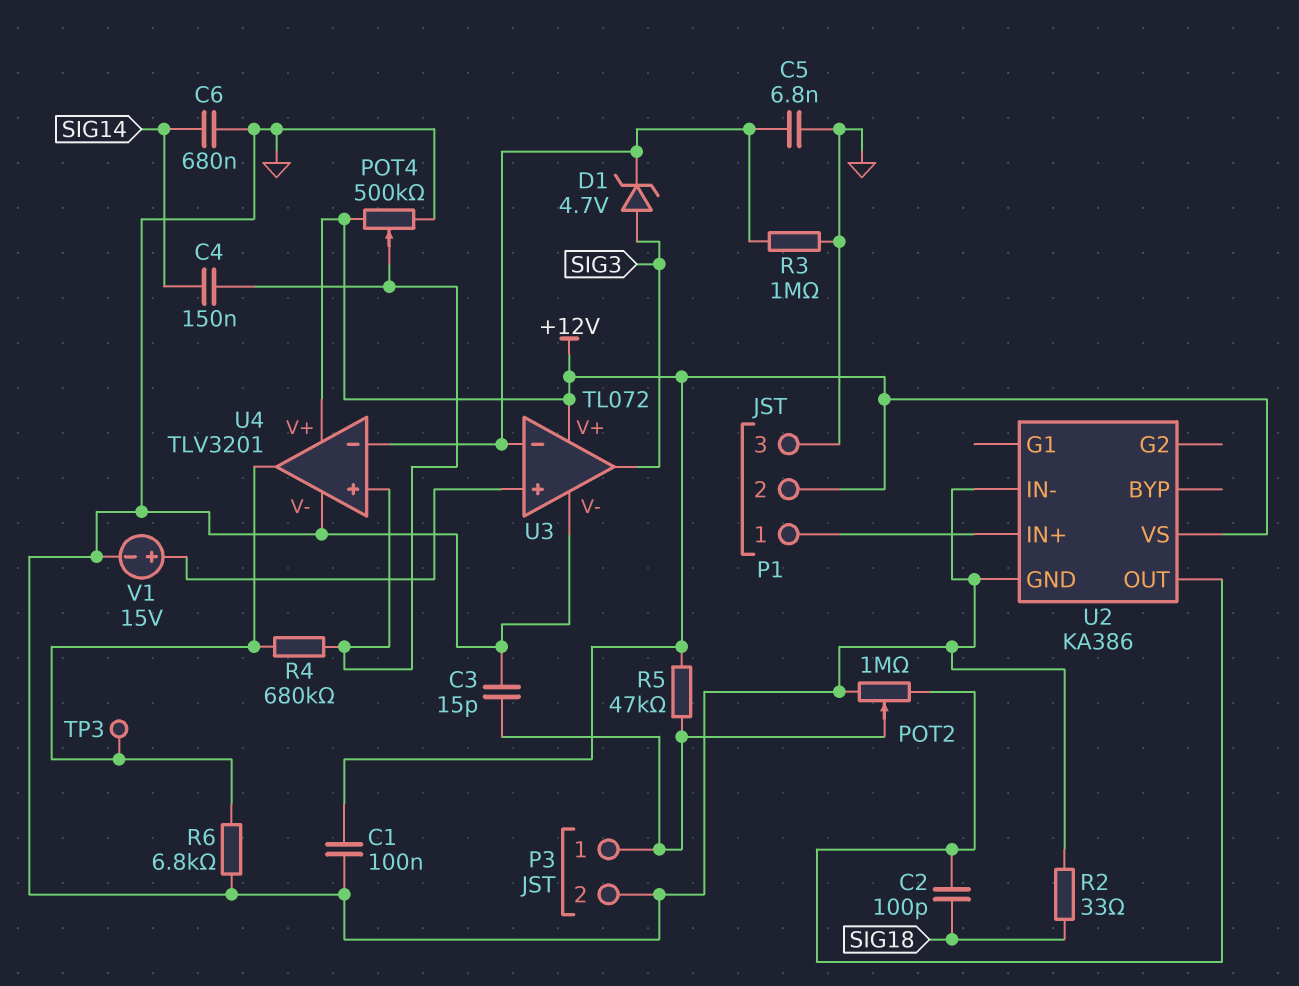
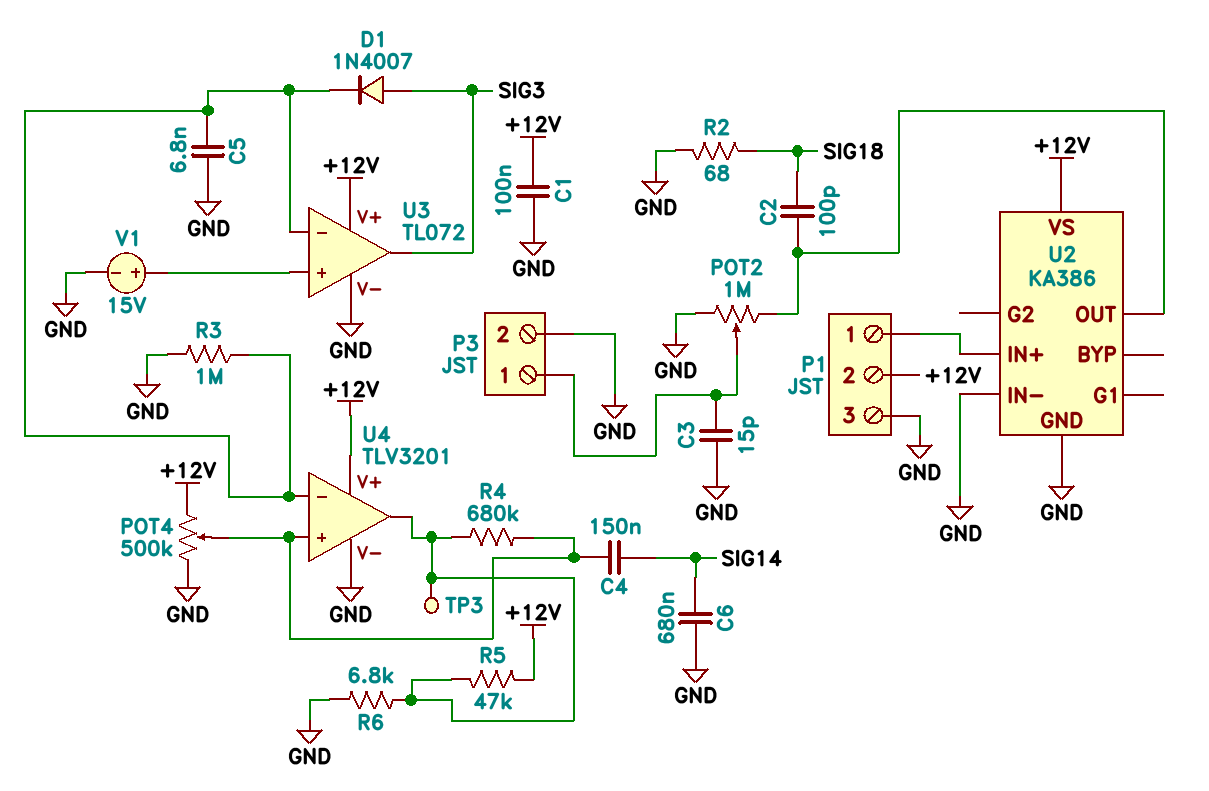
D1: zener 4.7V (A SIG3, K U3/in-) -> diode 1N4007 (A SIG3, K U3/in-)
R2: 33 (GND, SIG18) -> 68 (GND, SIG18)
R5: 47k (+12V, P3/1) -> 47k (+12V, U4/out)

